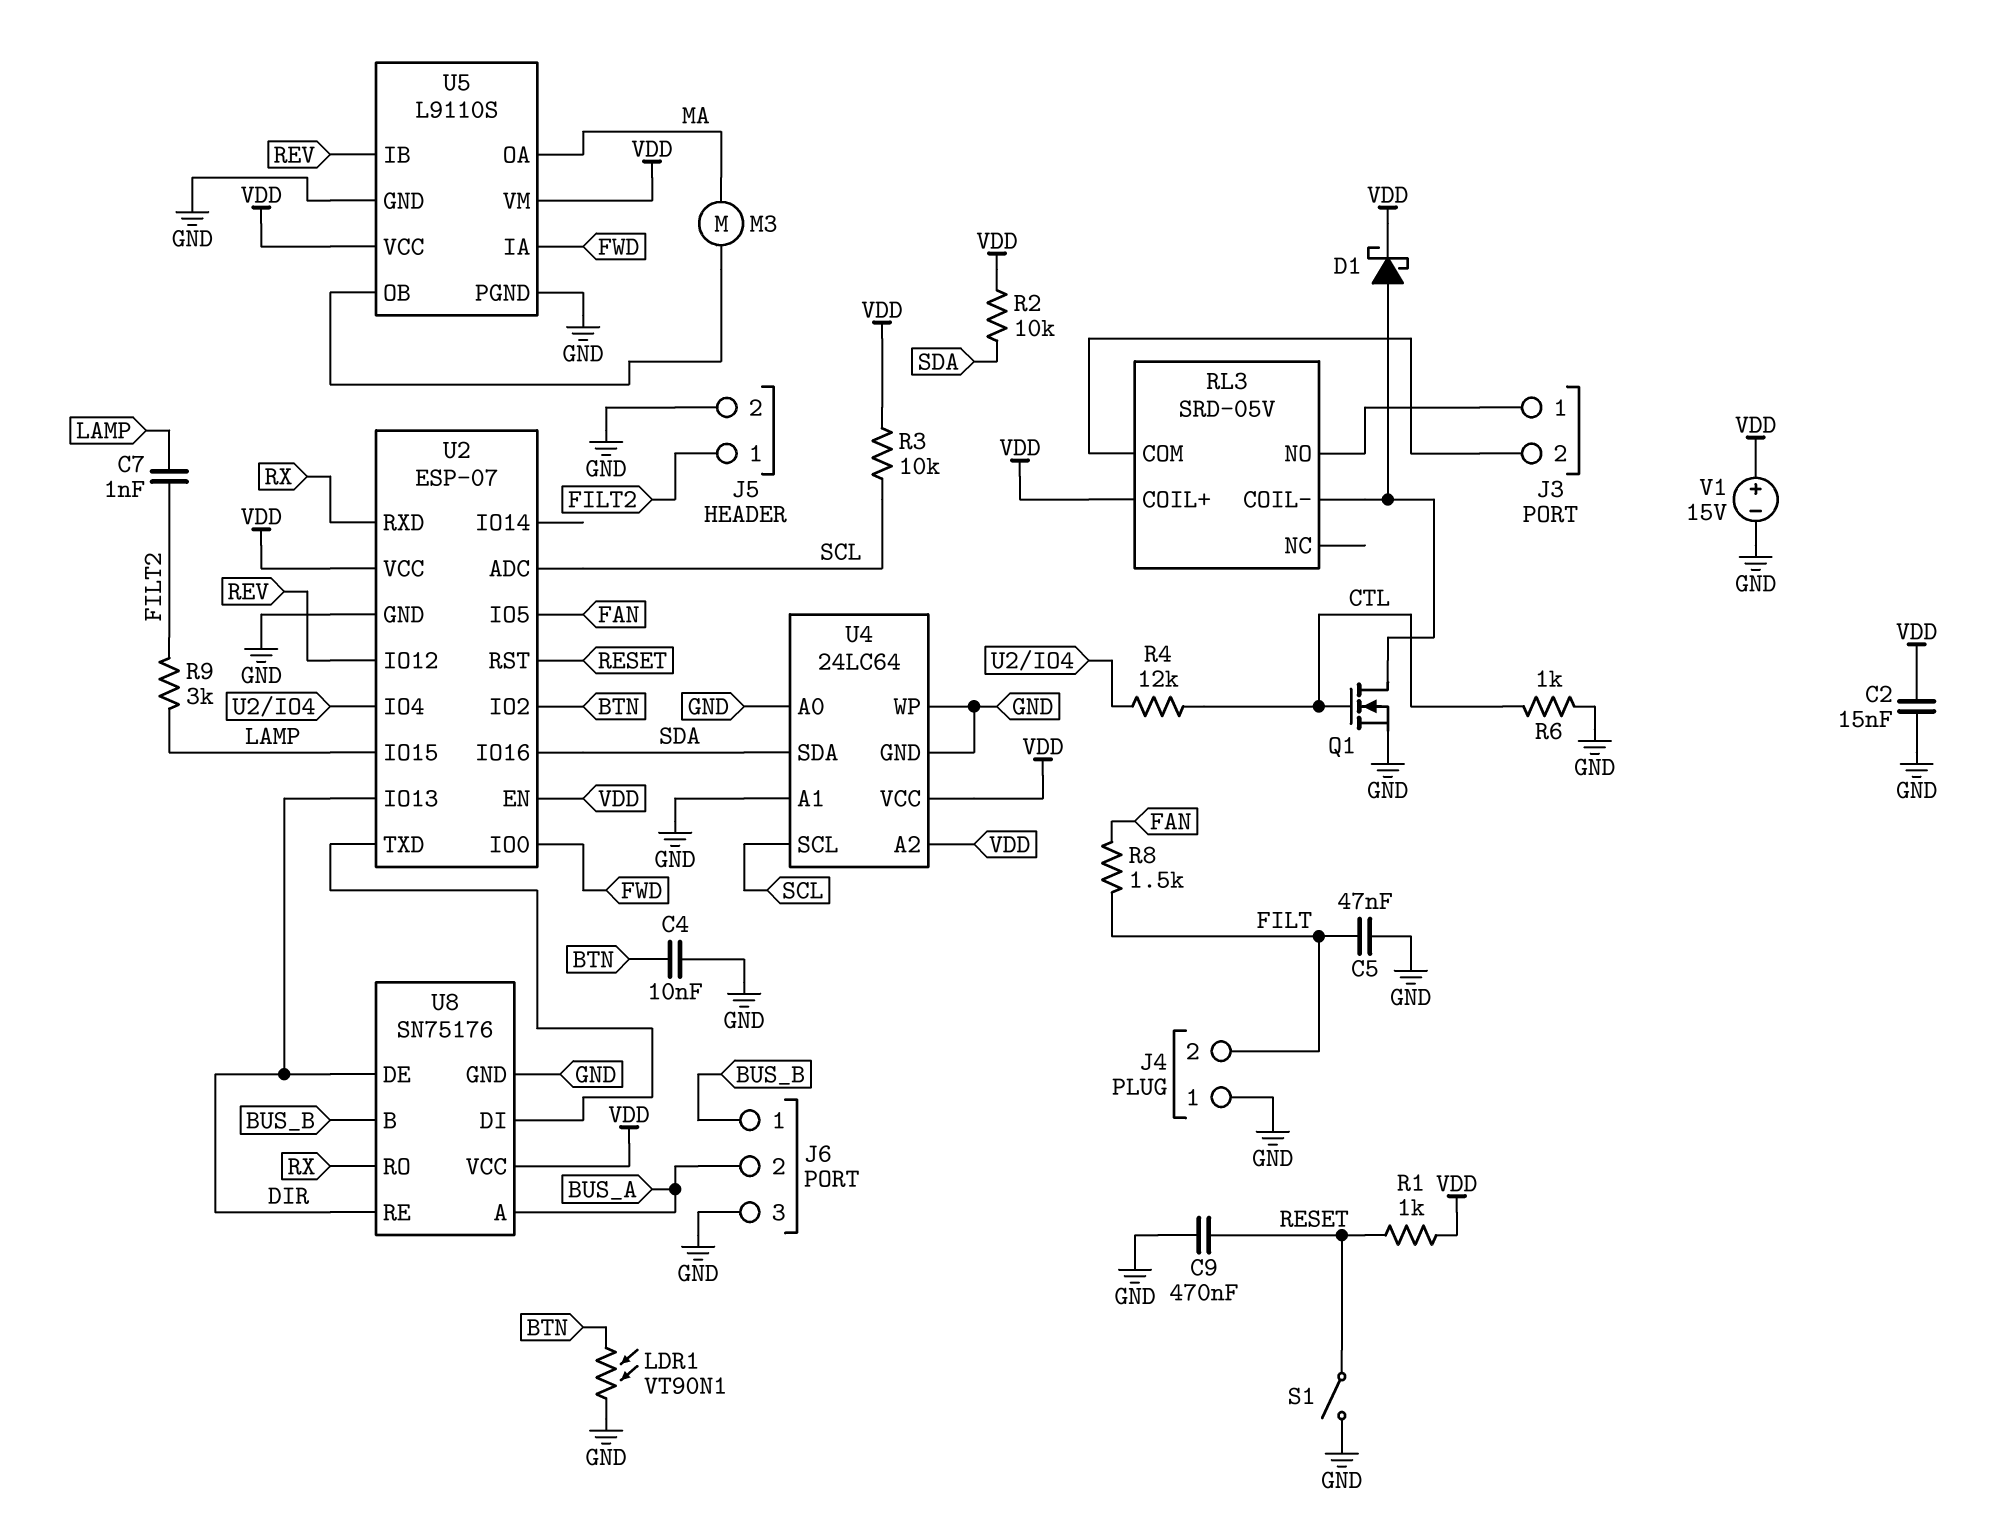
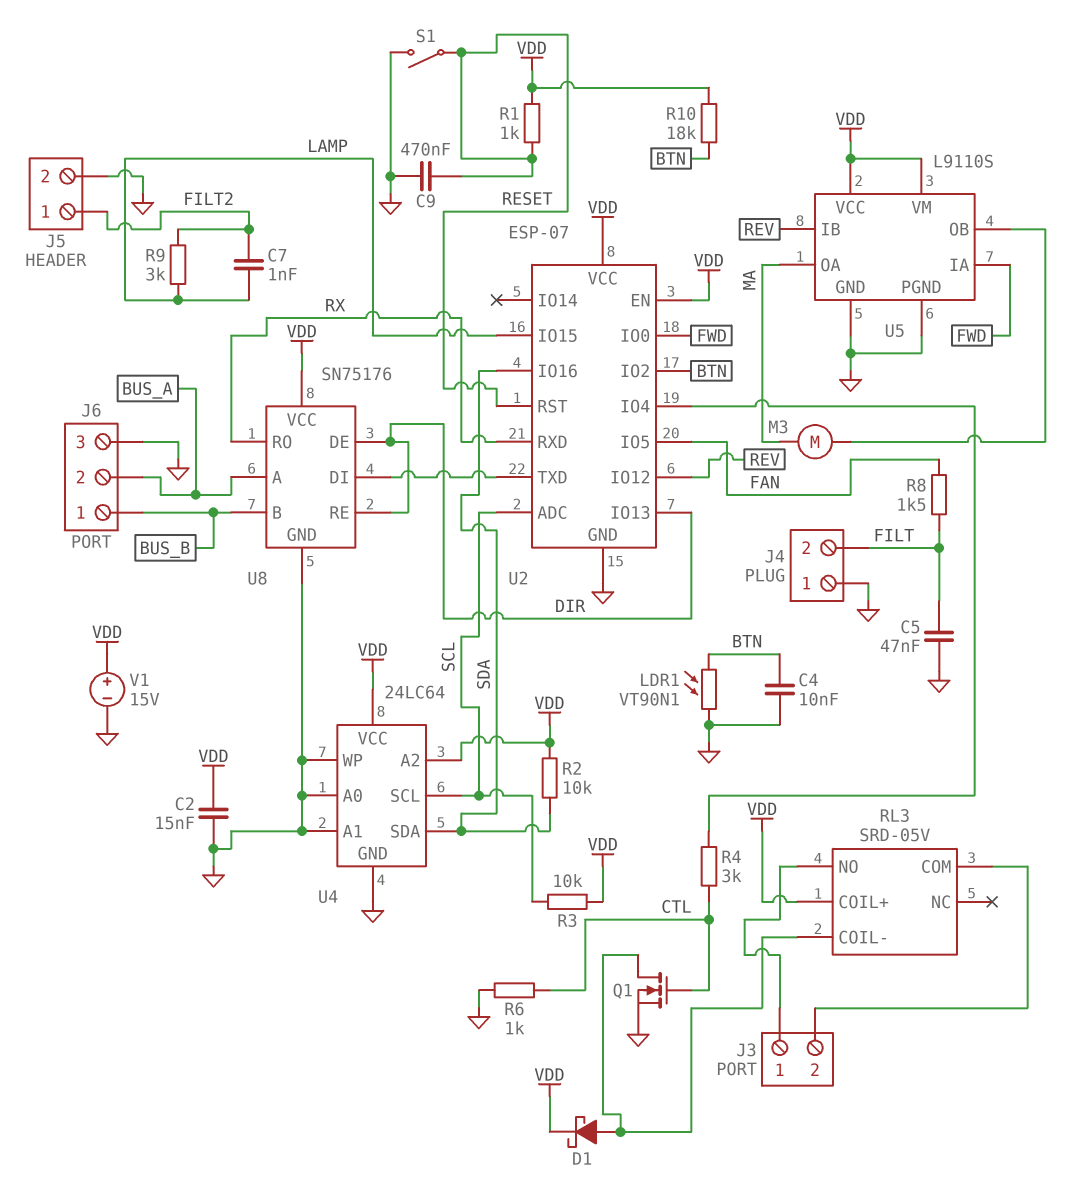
R4: 12k (CTL, U2/IO4) -> 3k (CTL, U2/IO4)
R10: none -> 18k (BTN, VDD)

